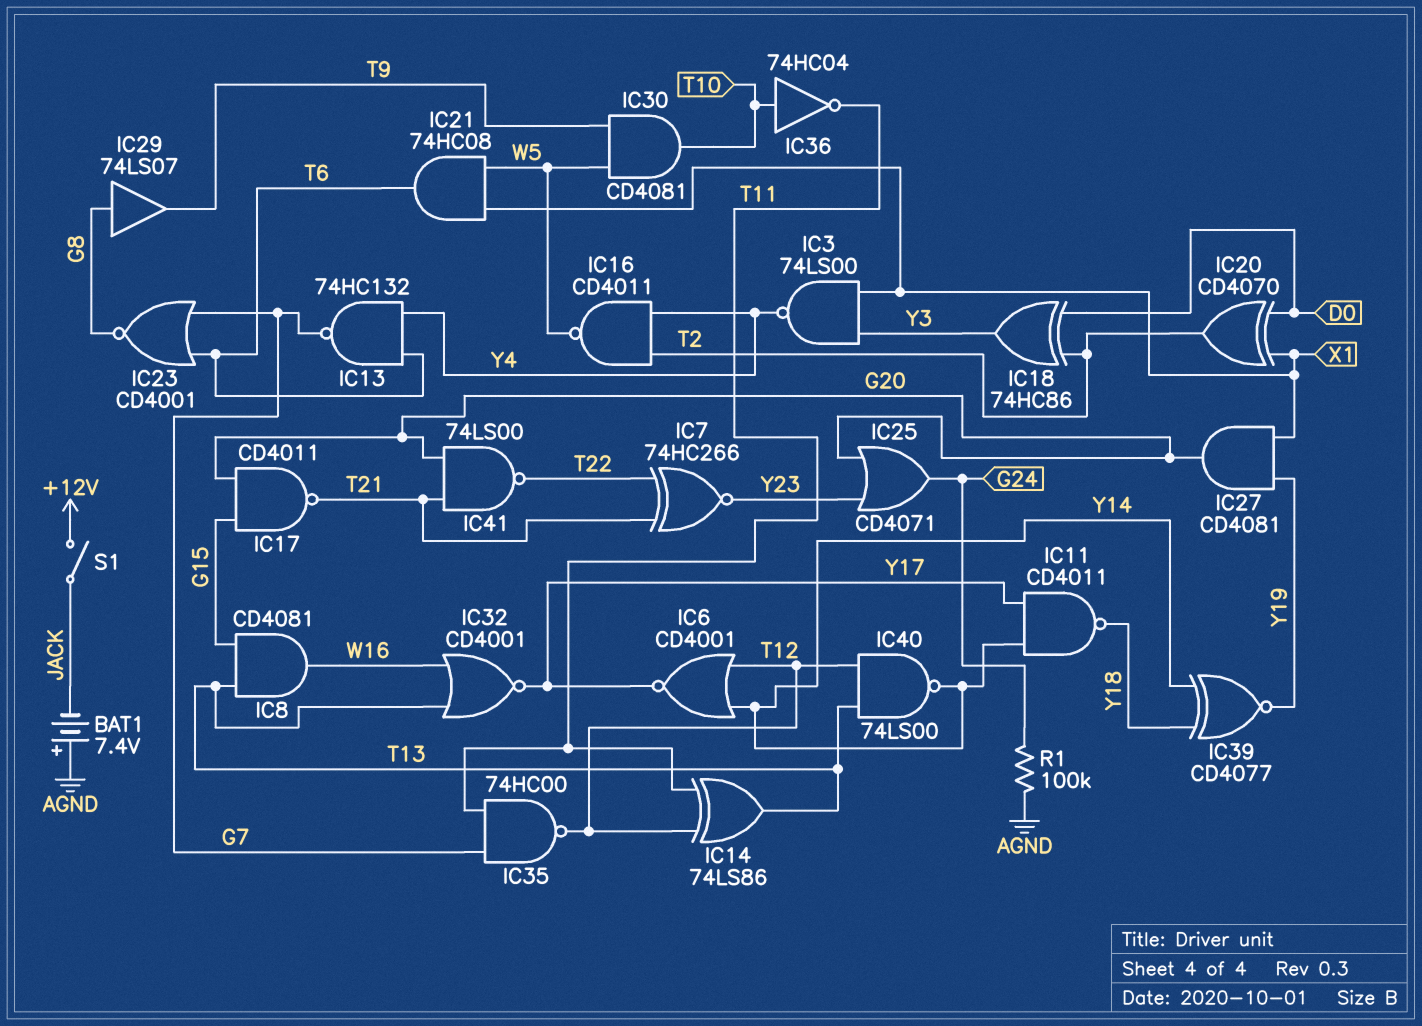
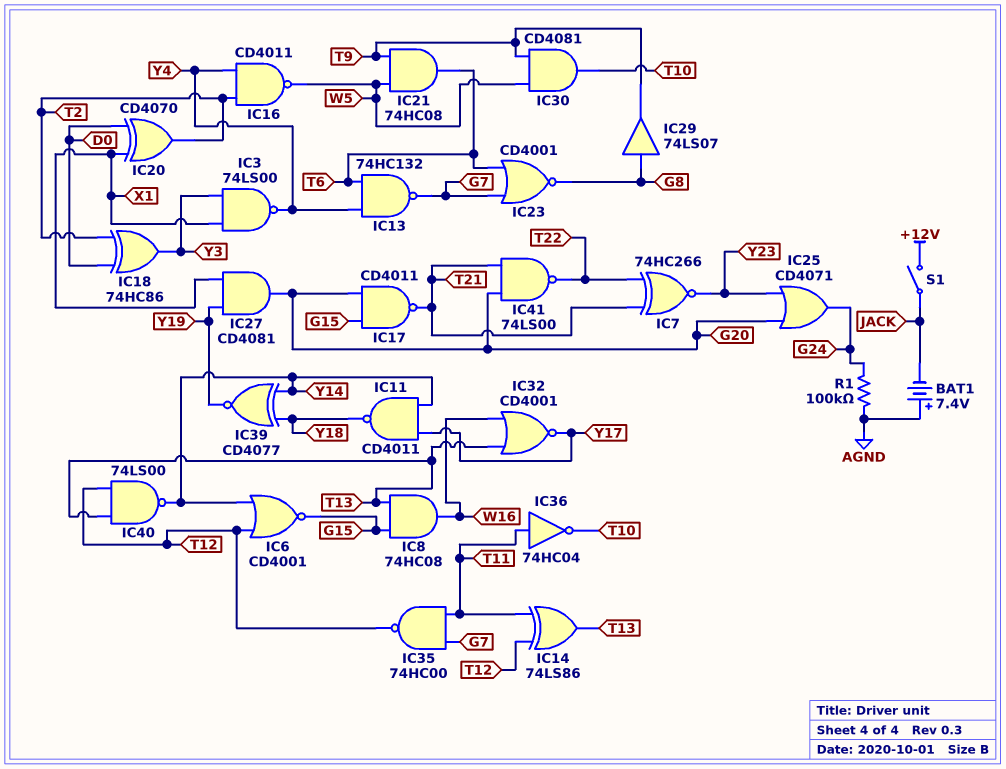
IC6: NOR CD4001 (in T12, in Y14, out Y17) -> NOR CD4001 (in T12, in Y14, out G15)
IC8: AND CD4081 (in G15, in T13, out W16) -> AND 74HC08 (in G15, in T13, out W16)
IC21: AND 74HC08 (in W5, in X1, out T6) -> AND 74HC08 (in T9, in W5, out T6)
IC36: NOT 74HC04 (in T10, out T11) -> NOT 74HC04 (in T11, out T10)

